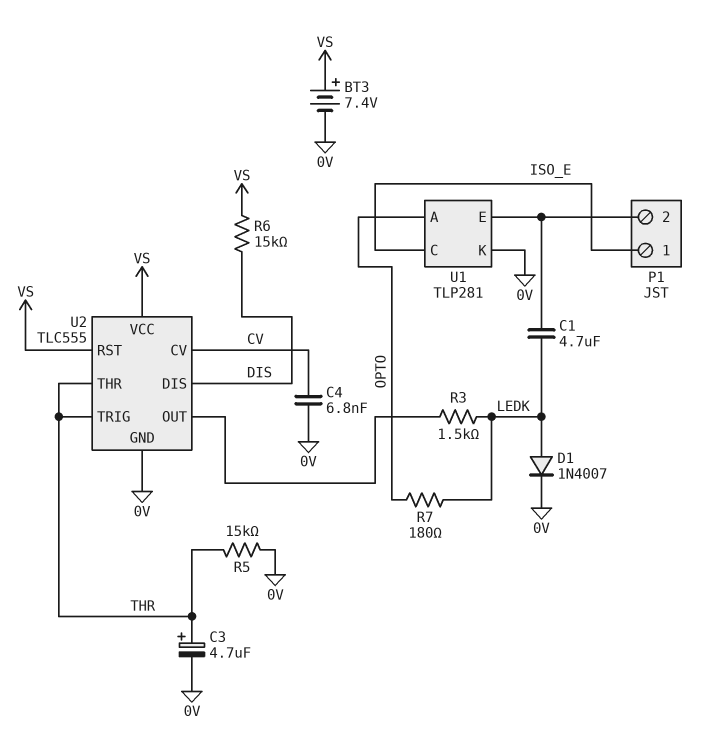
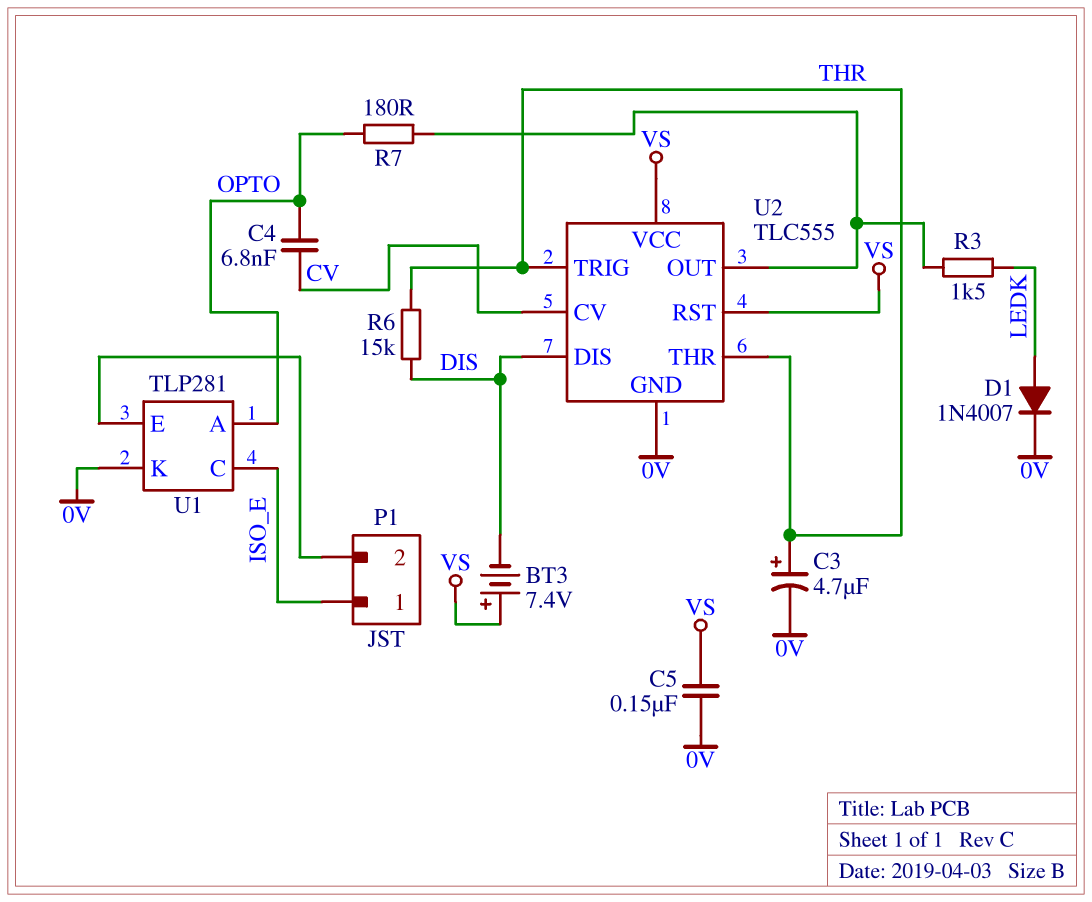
BT3: 7.4V (plus VS, minus 0V) -> 7.4V (plus VS, minus DIS)
C1: 4.7uF (LEDK, P1/2) -> none
C4: 6.8nF (0V, CV) -> 6.8nF (CV, OPTO)
C5: none -> 150nF (0V, VS)
R5: 15k (0V, THR) -> none
R6: 15k (DIS, VS) -> 15k (DIS, THR)
R7: 180 (LEDK, OPTO) -> 180 (OPTO, U2/OUT)

